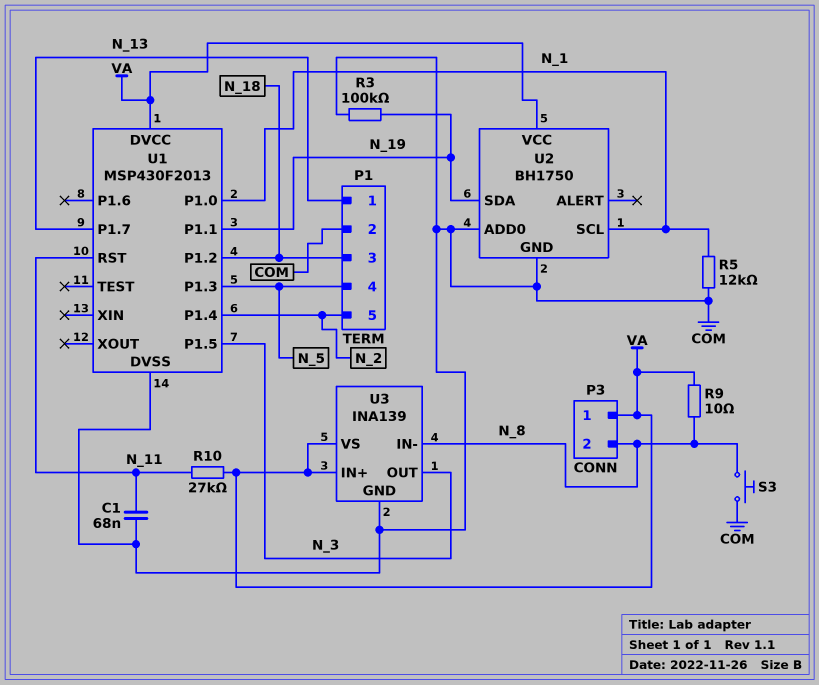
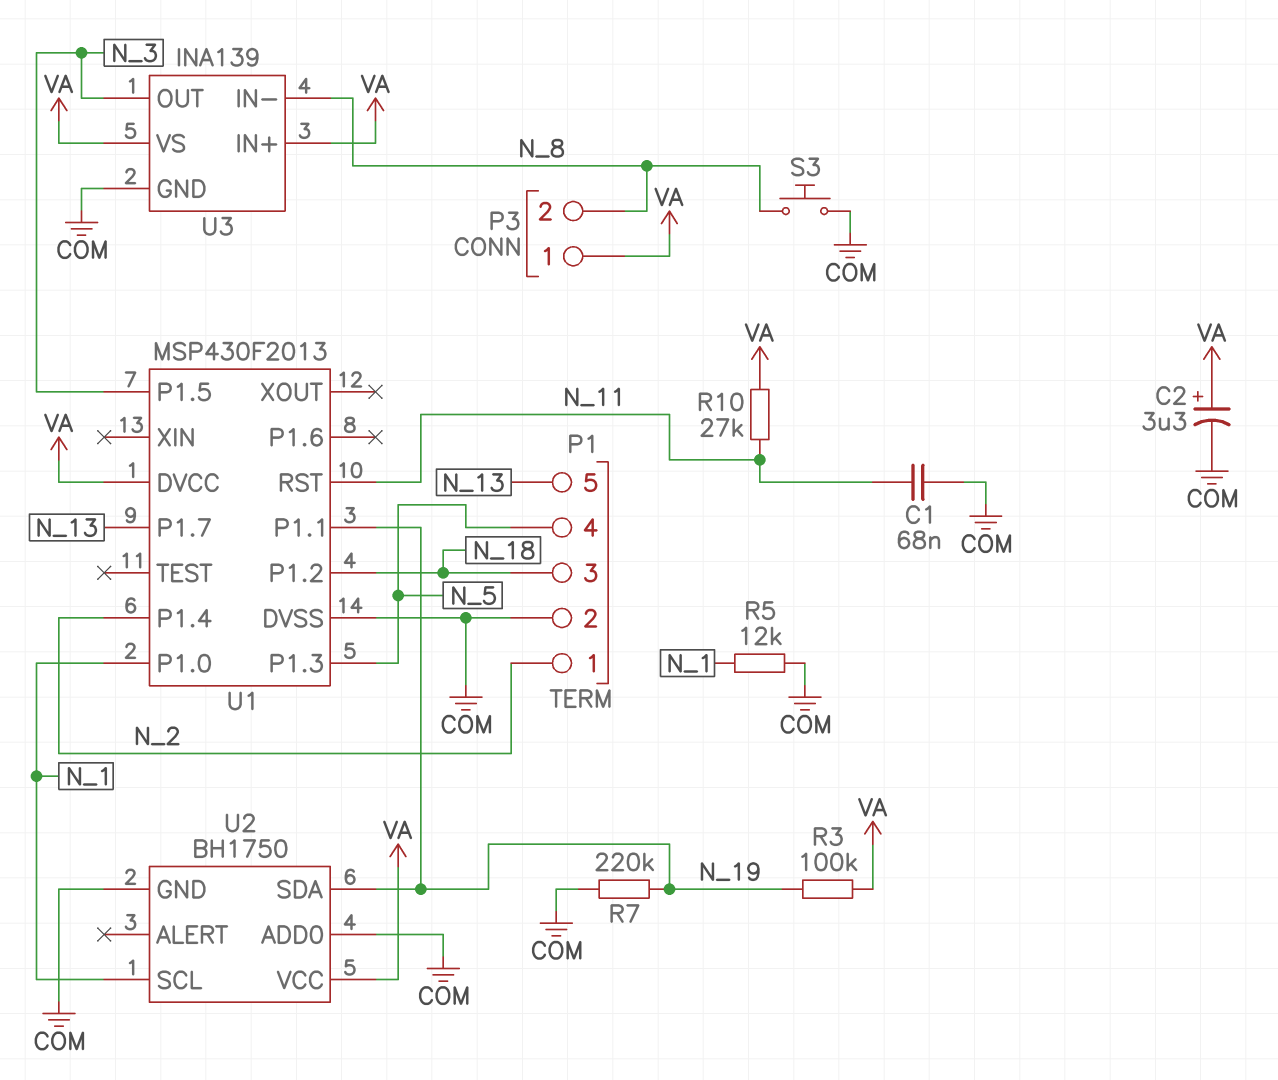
C2: none -> 3.3uF (plus VA, minus COM)
P1 pin 1: N_13 -> N_2
P1 pin 5: N_2 -> N_13
R3: 100k (COM, N_19) -> 100k (N_19, VA)
R7: none -> 220k (COM, N_19)
R9: 10 (N_8, VA) -> none

